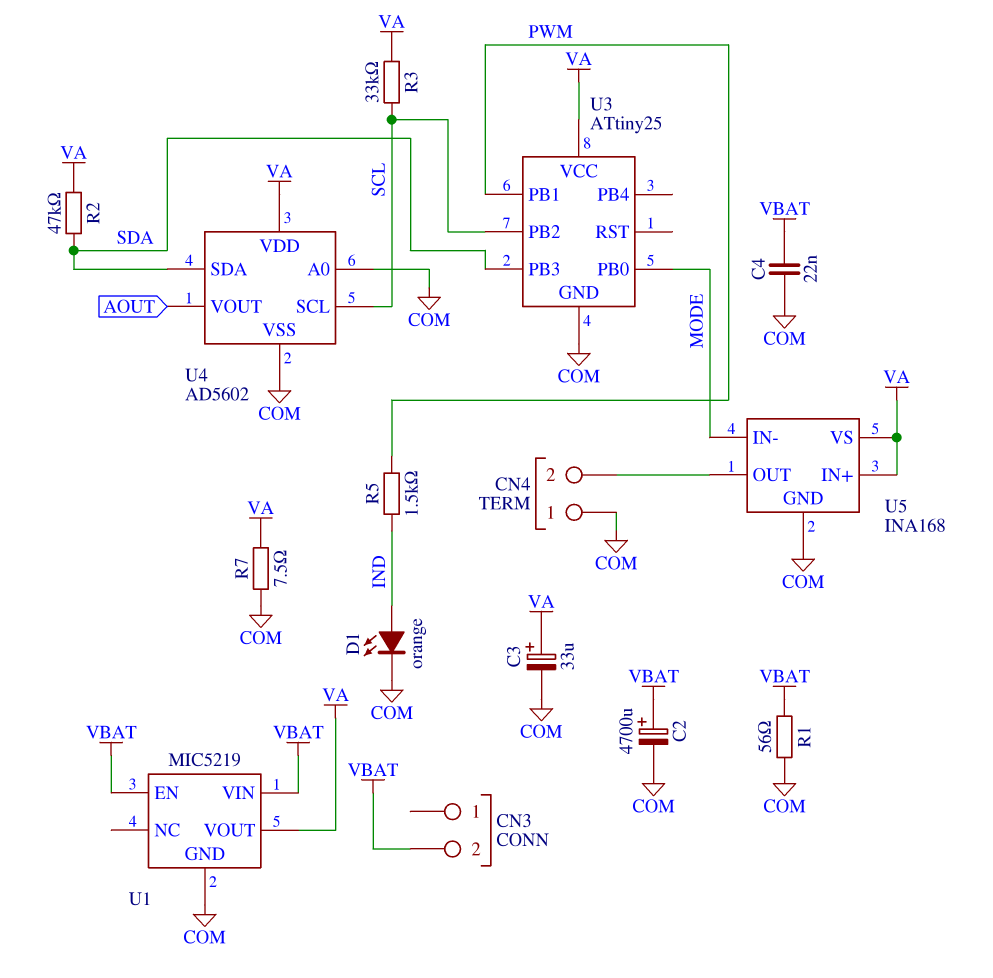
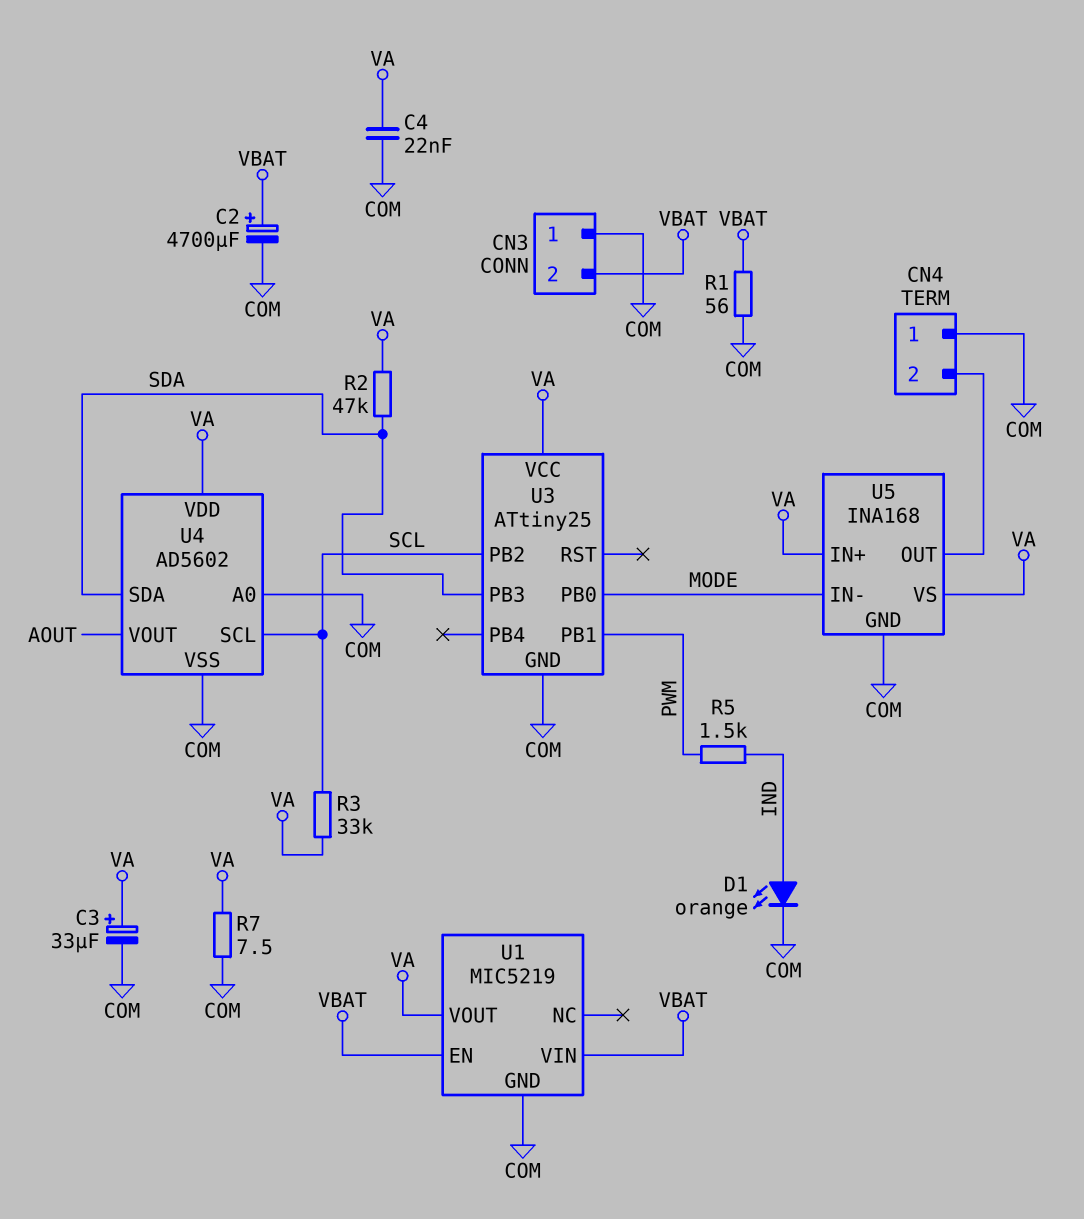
C4: 22nF (COM, VBAT) -> 22nF (COM, VA)
CN3 pin 1: none -> COM

